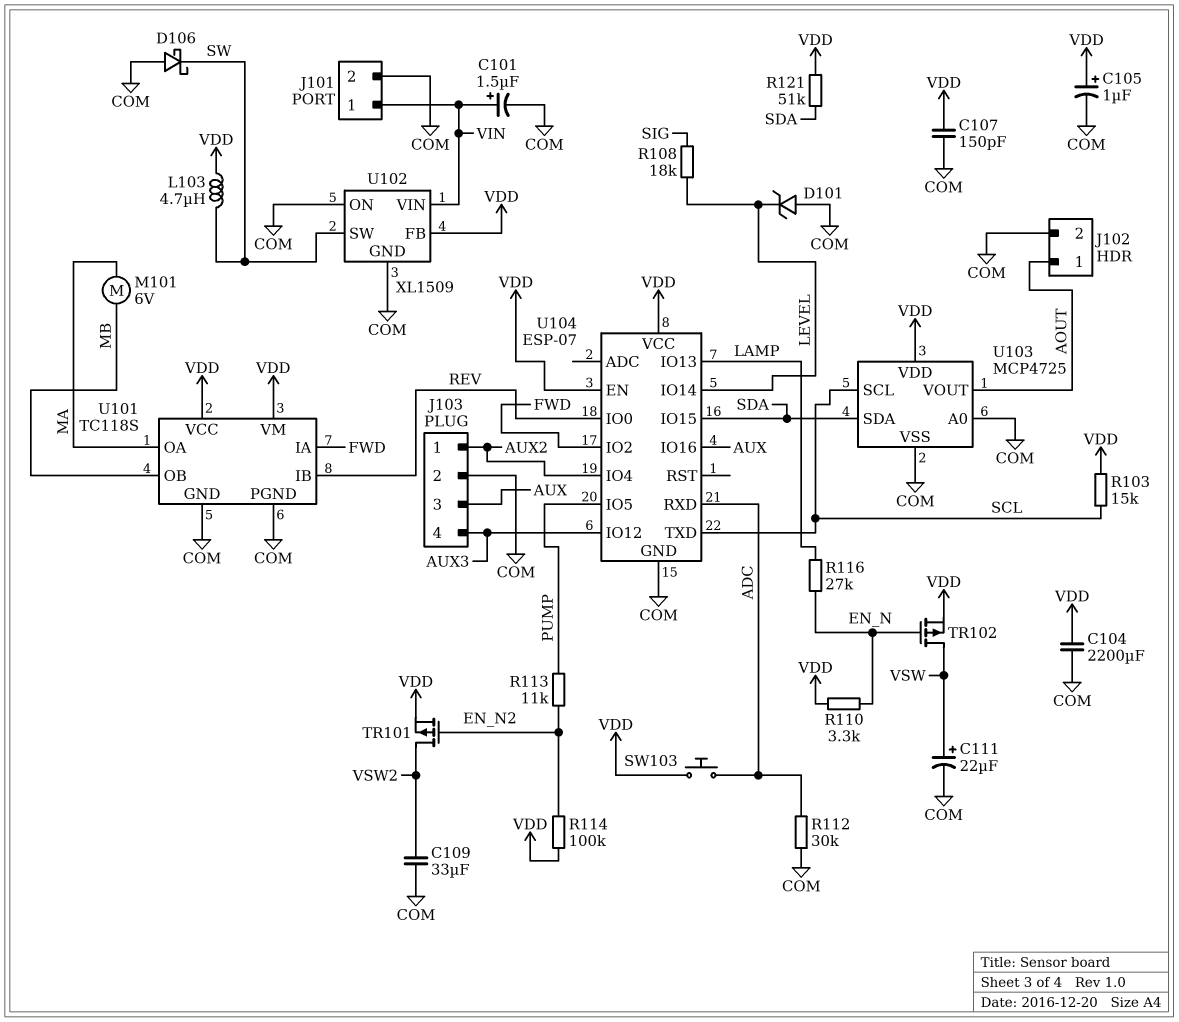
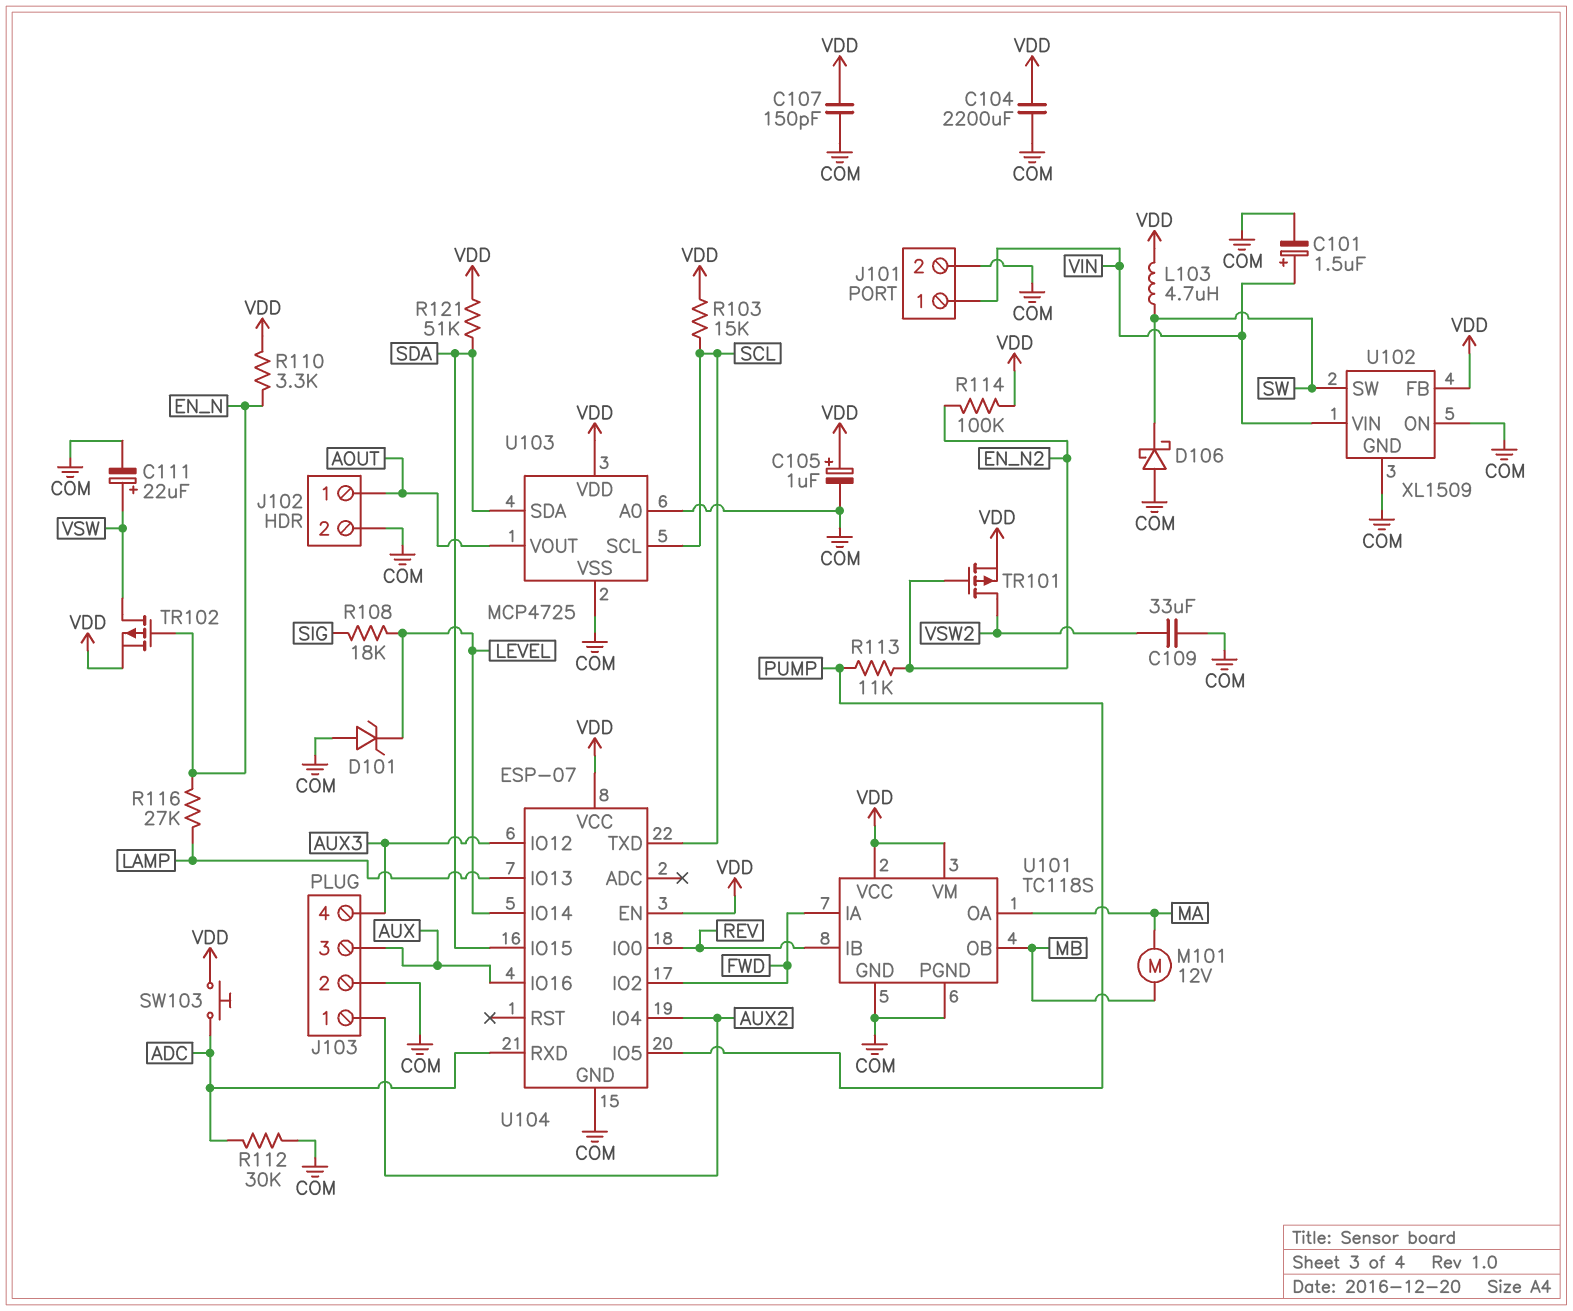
M101: motor 6V (MA, MB) -> motor 12V (MA, MB)

